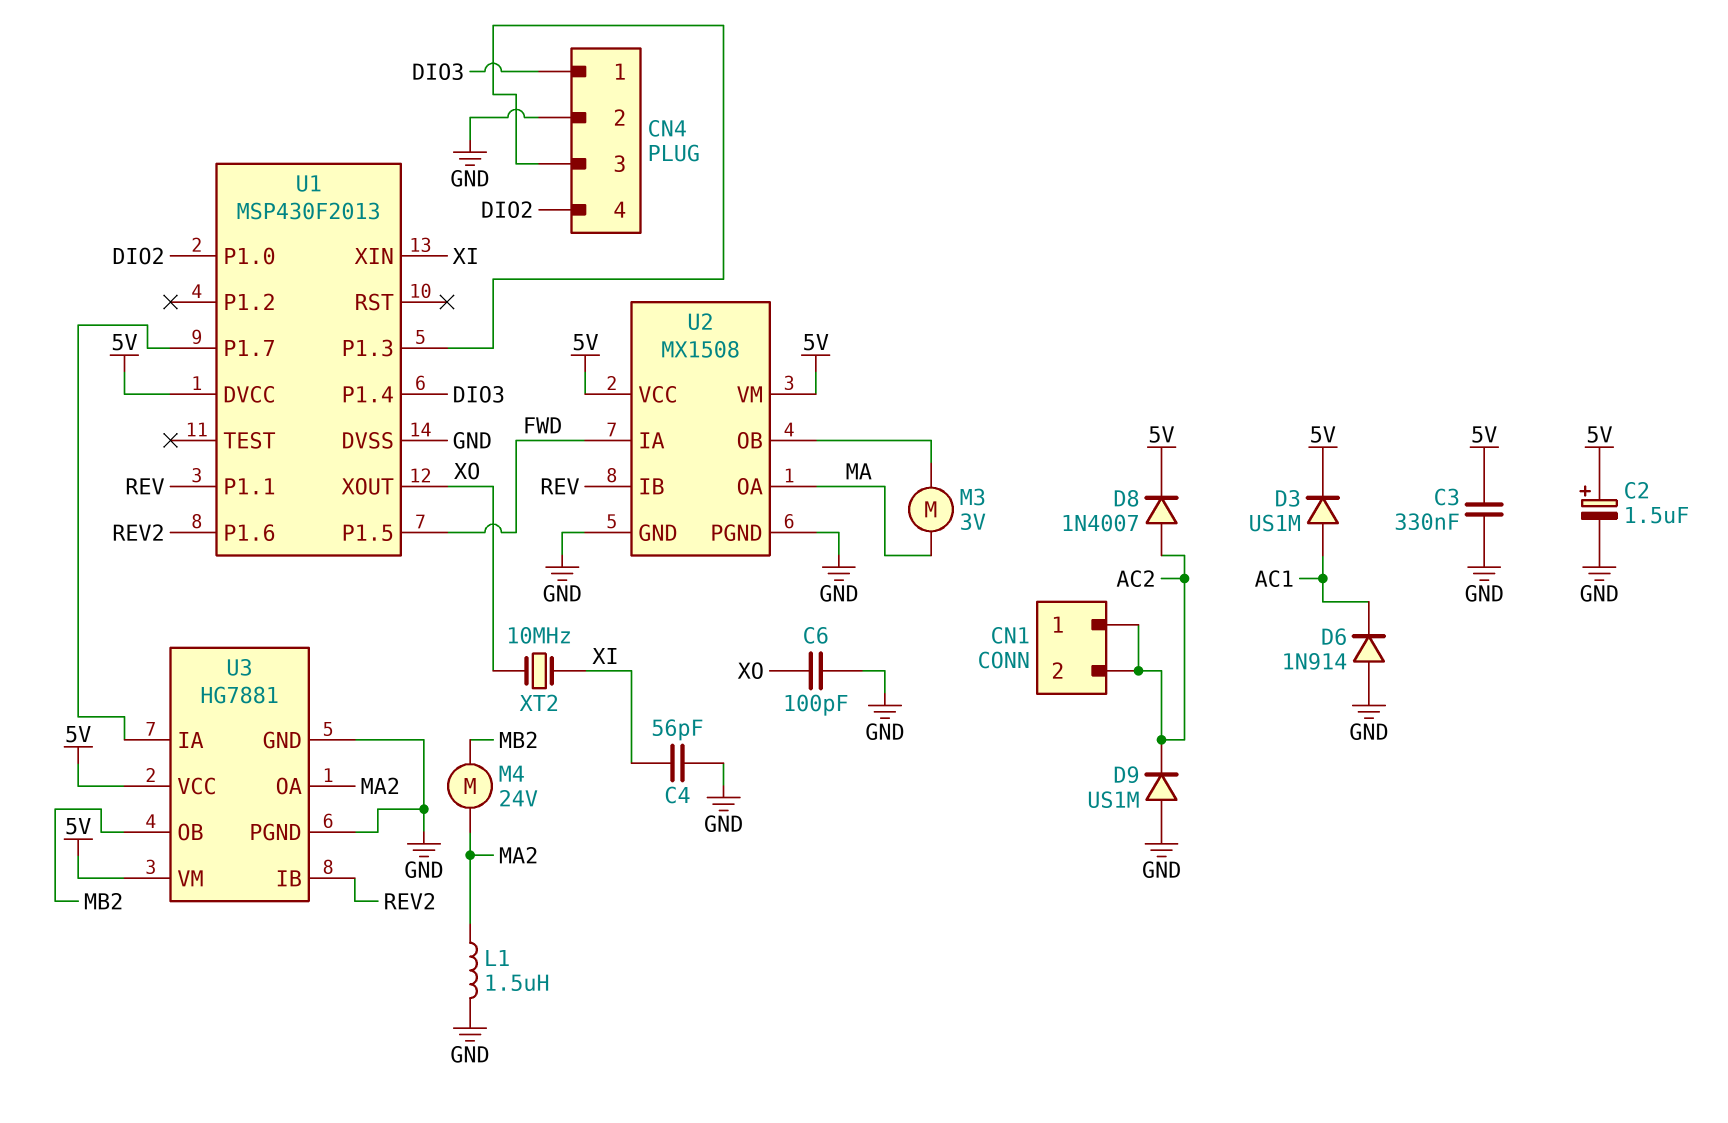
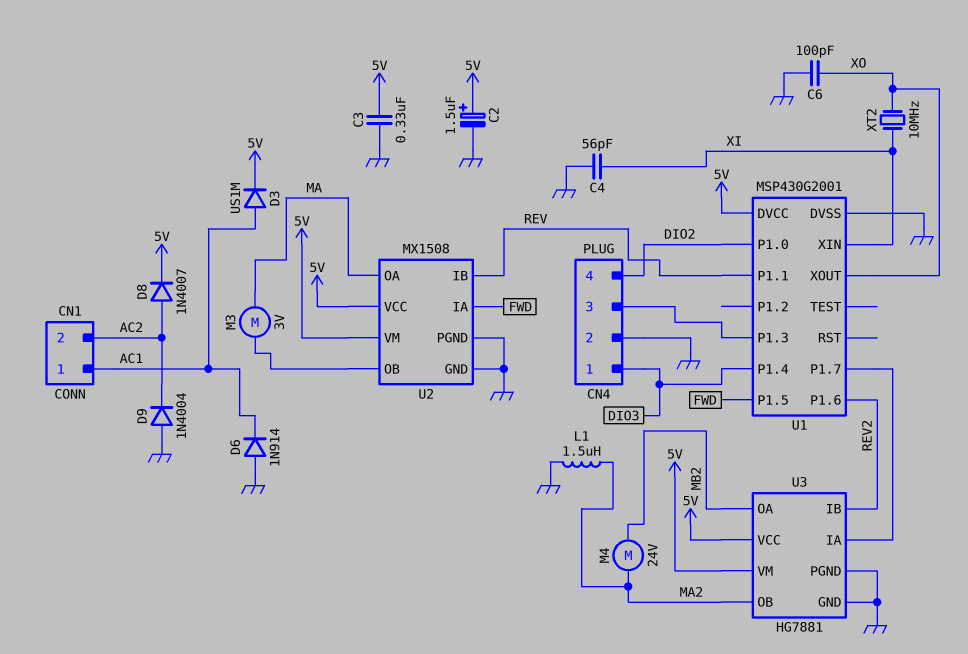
CN1 pin 1: AC2 -> AC1
D9: diode US1M (A GND, K AC2) -> diode 1N4004 (A GND, K AC2)
U1: MSP430F2013 -> MSP430G2001
U3 pin OA: MA2 -> MB2
U3 pin OB: MB2 -> MA2

